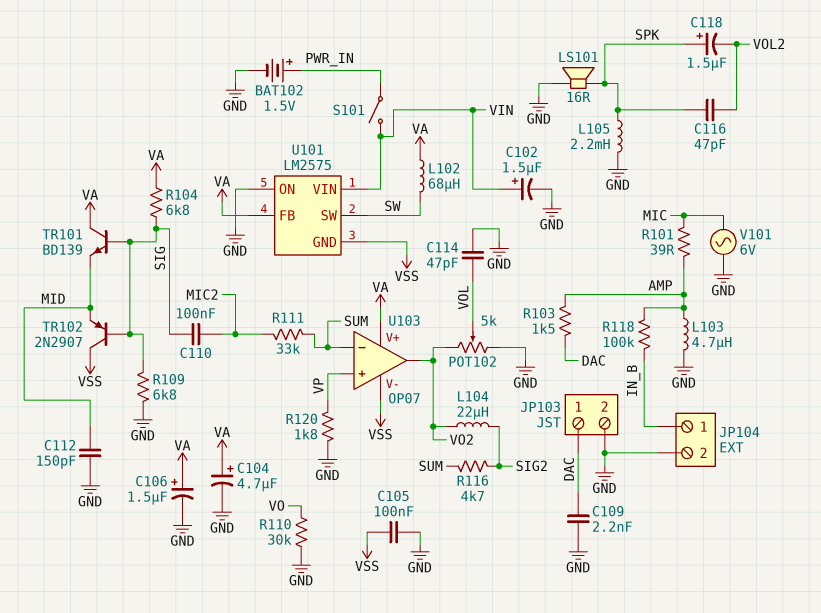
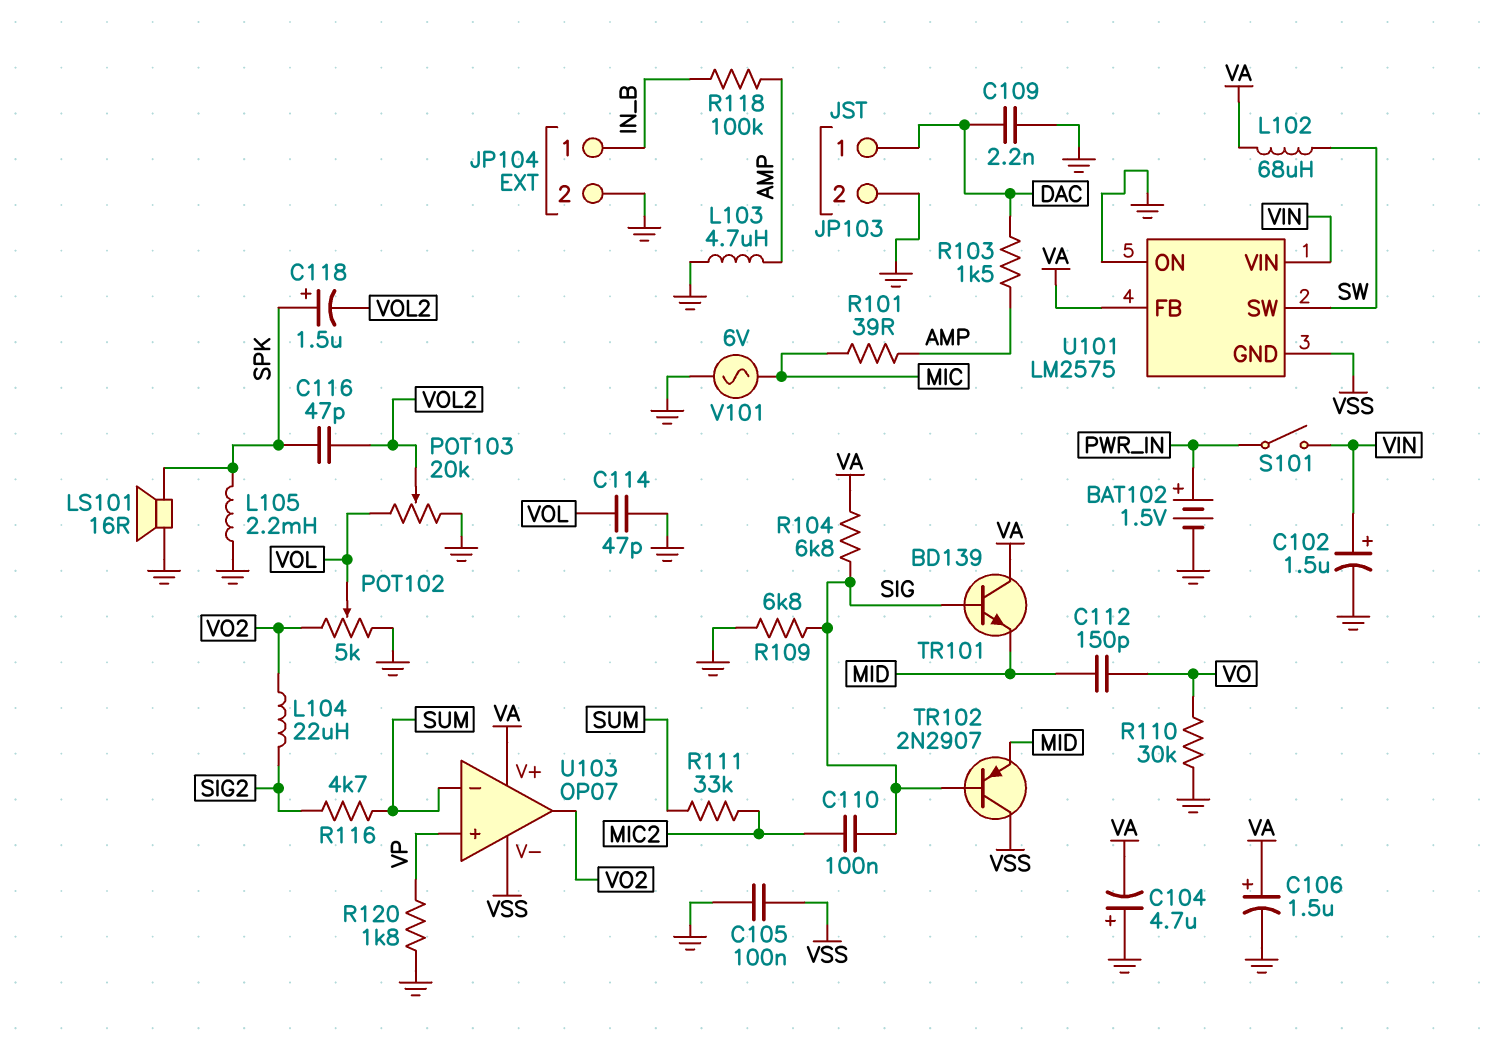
C104: 4.7uF (plus VA, minus GND) -> 4.7uF (plus GND, minus VA)
C112: 150pF (GND, MID) -> 150pF (MID, VO)
POT103: none -> 20k (GND, VOL, wiper VOL2)

